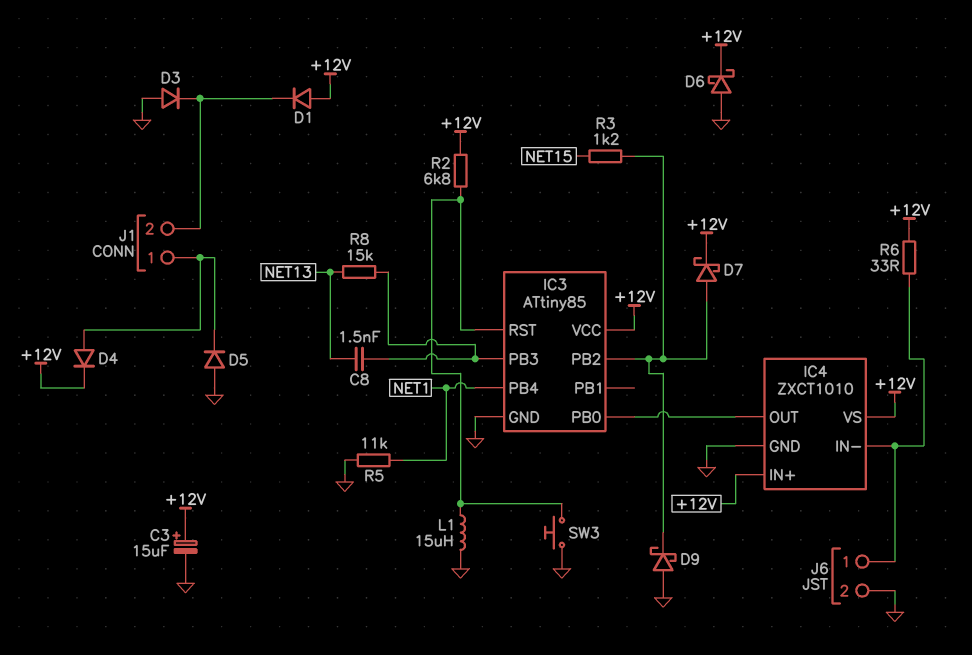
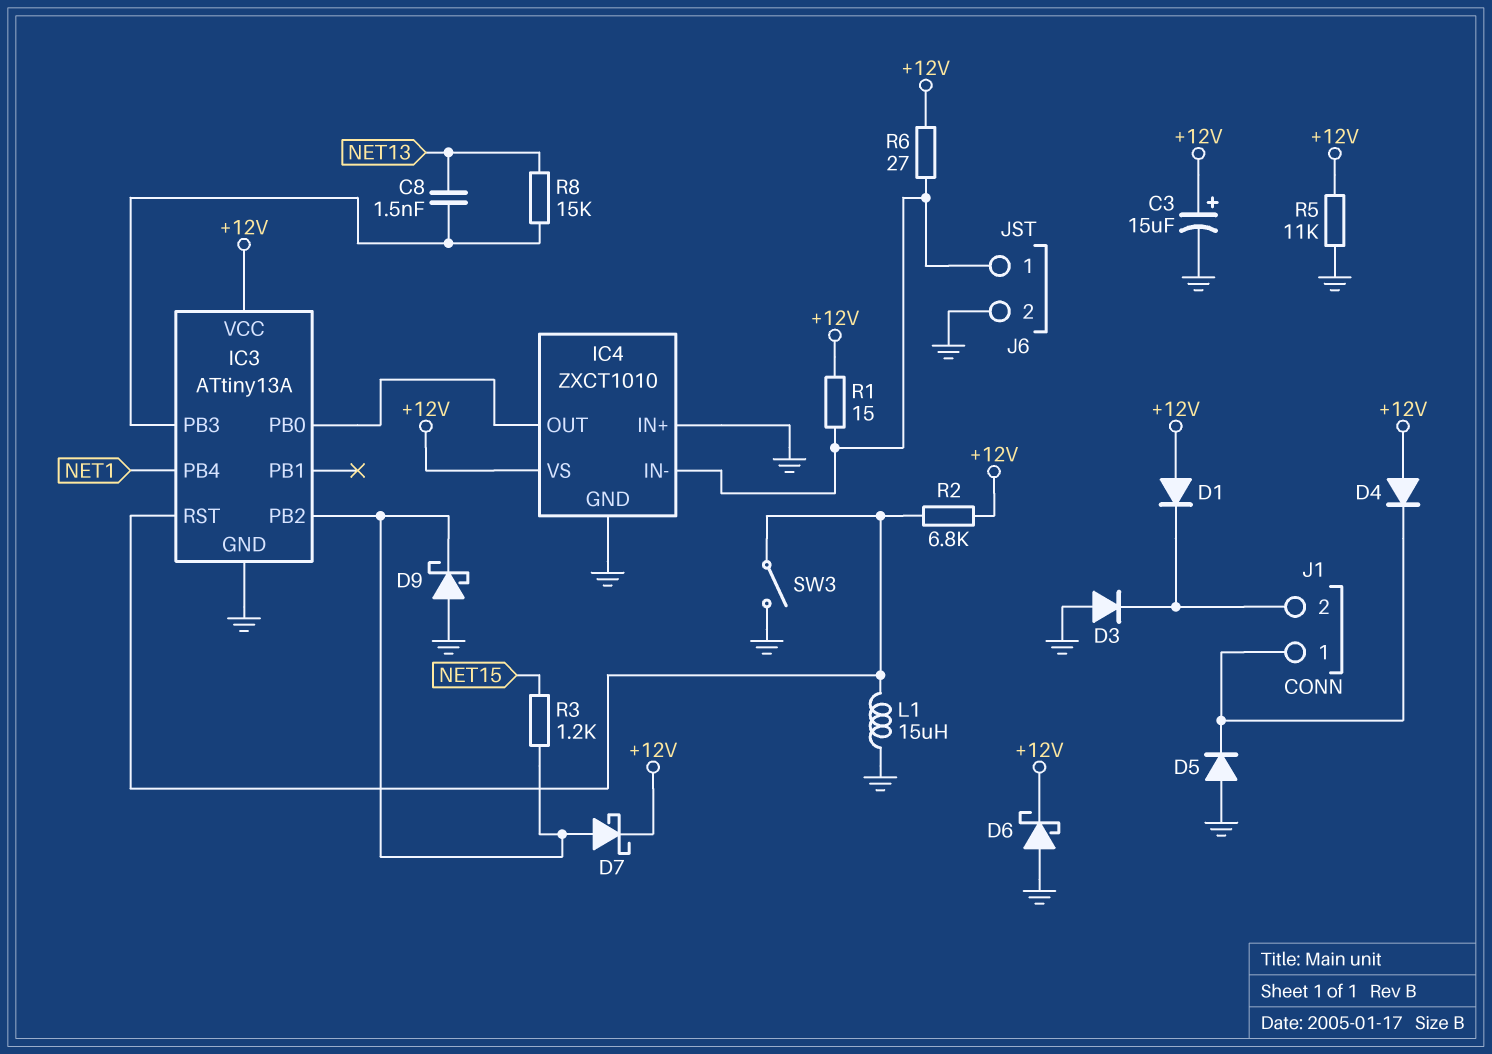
D4: diode (A J1/1, K +12V) -> diode (A +12V, K J1/1)
IC3: ATtiny85 -> ATtiny13A
IC4 pin IN+: +12V -> GND
R1: none -> 15 (+12V, IC4/IN-)
R5: 11k (GND, NET1) -> 11k (+12V, GND)
R6: 33 (+12V, IC4/IN-) -> 27 (+12V, IC4/IN-)
SW3: button (GND, IC3/RST) -> switch (GND, IC3/RST)

